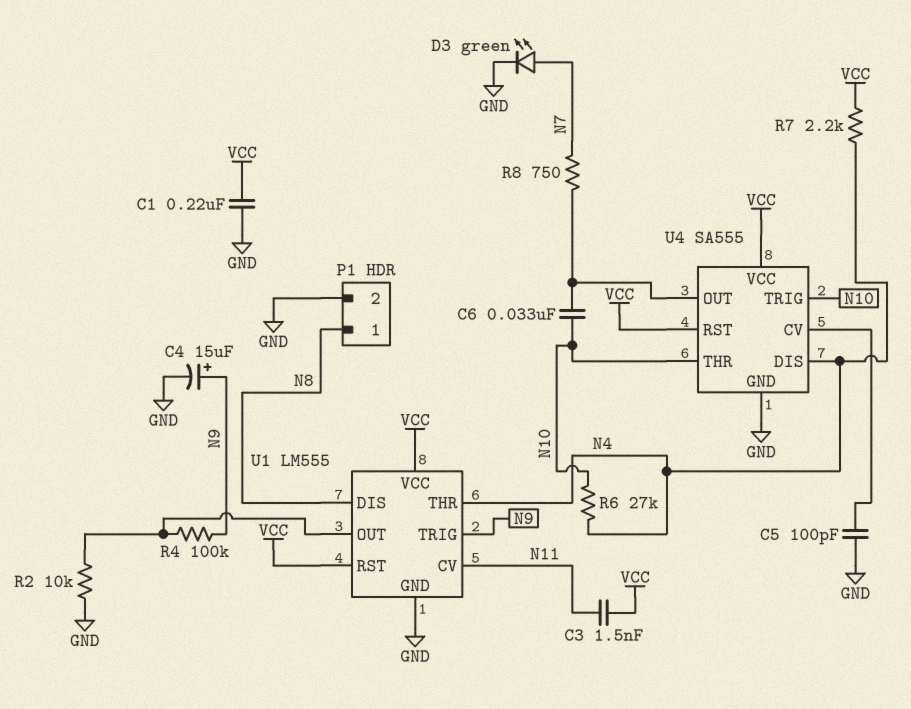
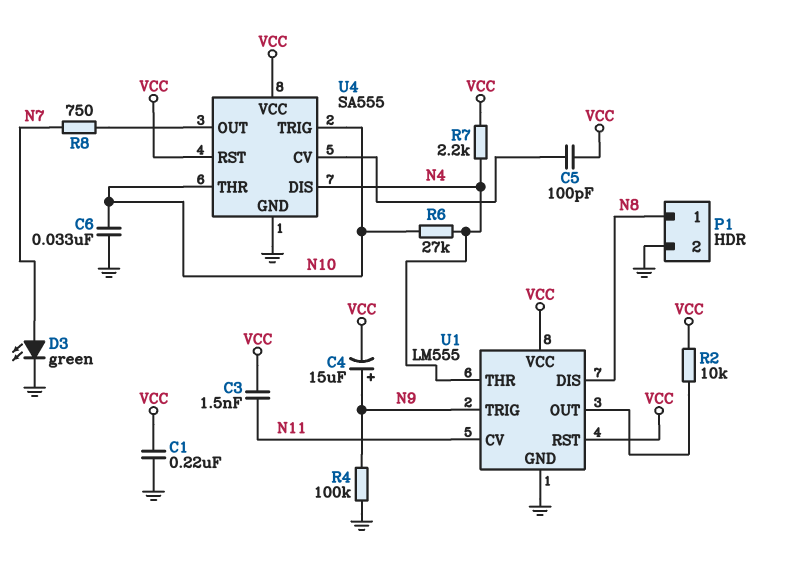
C4: 15uF (plus N9, minus GND) -> 15uF (plus N9, minus VCC)
C5: 100pF (GND, U4/CV) -> 100pF (U4/CV, VCC)
C6: 33nF (N10, U4/OUT) -> 33nF (GND, N10)
R2: 10k (GND, U1/OUT) -> 10k (U1/OUT, VCC)
R4: 100k (N9, U1/OUT) -> 100k (GND, N9)

